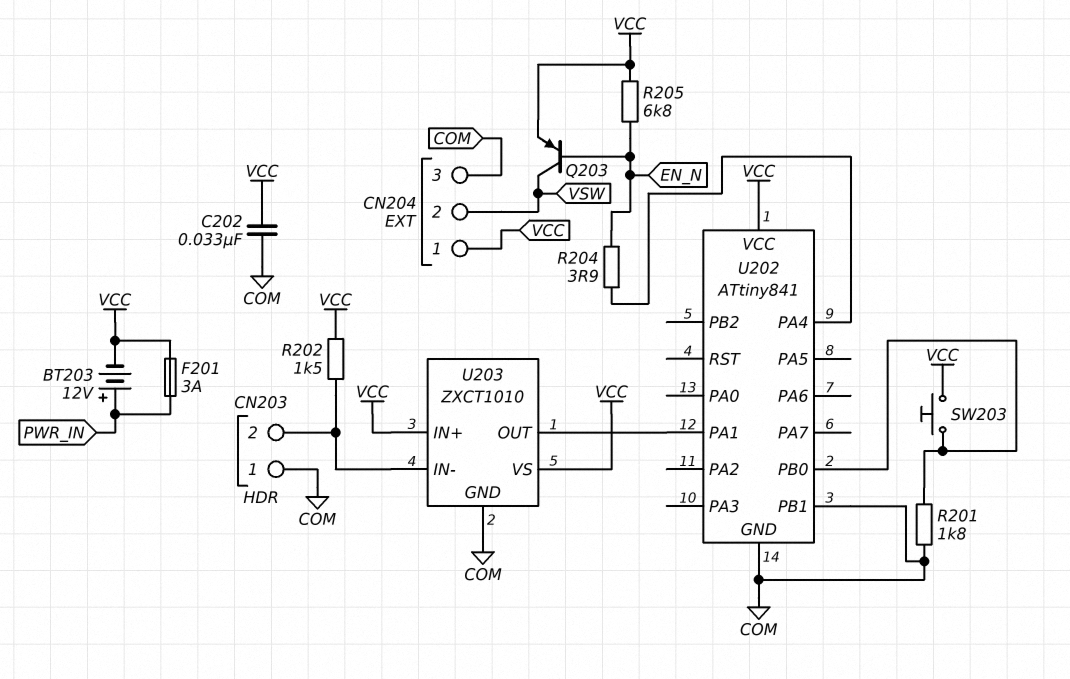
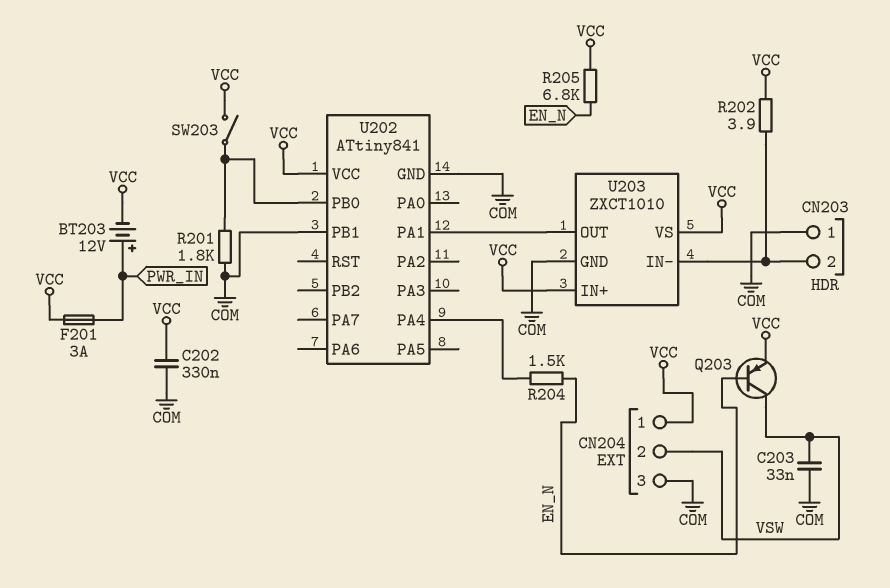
C202: 33nF (COM, VCC) -> 330nF (COM, VCC)
C203: none -> 33nF (COM, VSW)
R202: 1.5k (CN203/2, VCC) -> 3.9 (CN203/2, VCC)
R204: 3.9 (EN_N, U202/PA4) -> 1.5k (EN_N, U202/PA4)
SW203: button (U202/PB0, VCC) -> switch (U202/PB0, VCC)

